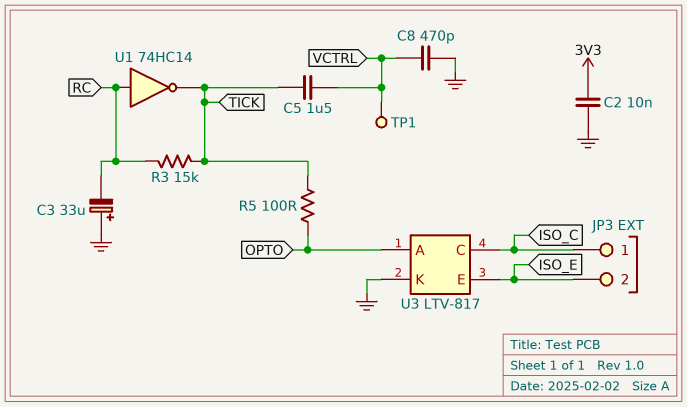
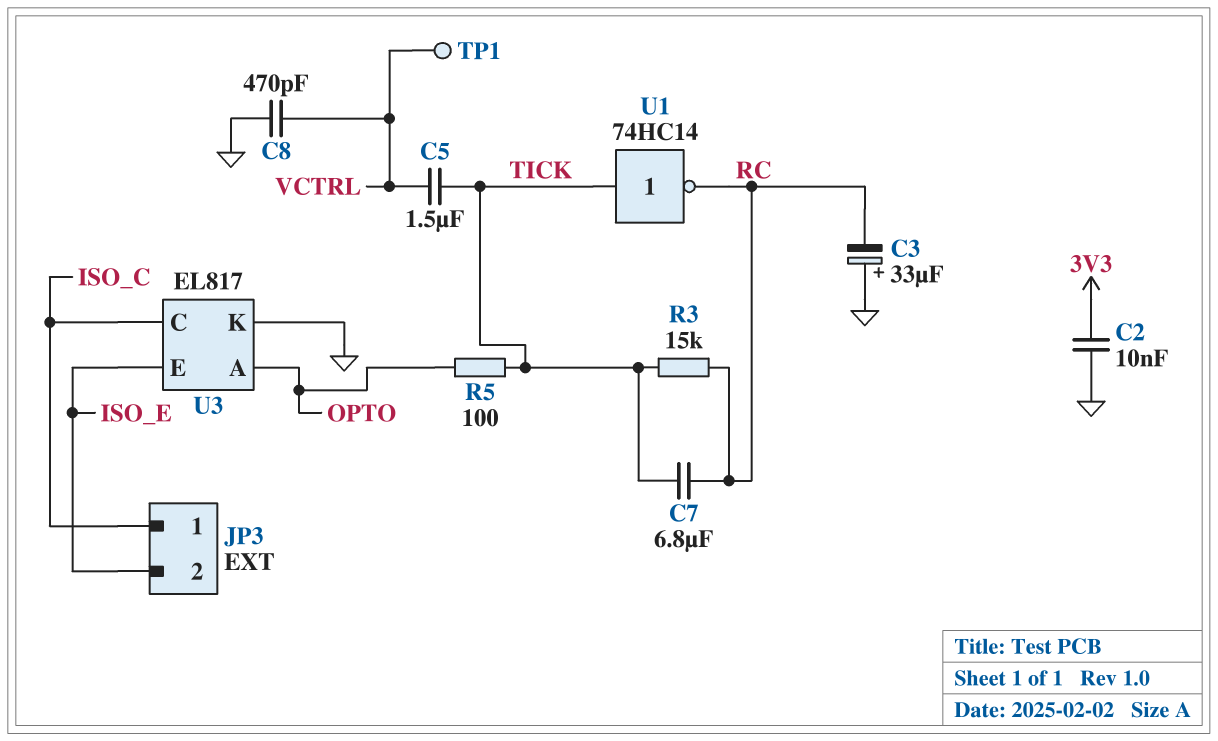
C7: none -> 6.8uF (RC, TICK)
U1: NOT 74HC14 (in RC, out TICK) -> NOT 74HC14 (in TICK, out RC)
U3: LTV-817 -> EL817

